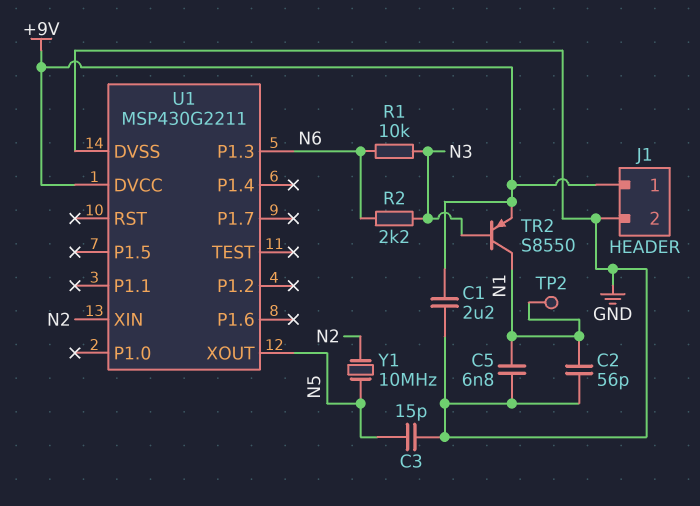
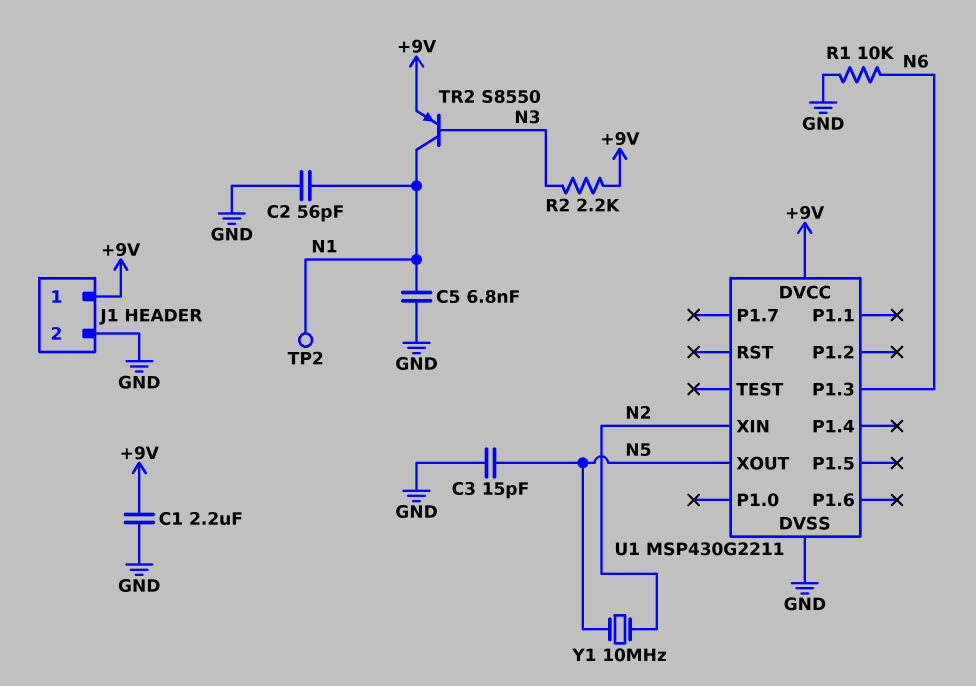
R1: 10k (N3, N6) -> 10k (GND, N6)
R2: 2.2k (N3, N6) -> 2.2k (+9V, N3)

